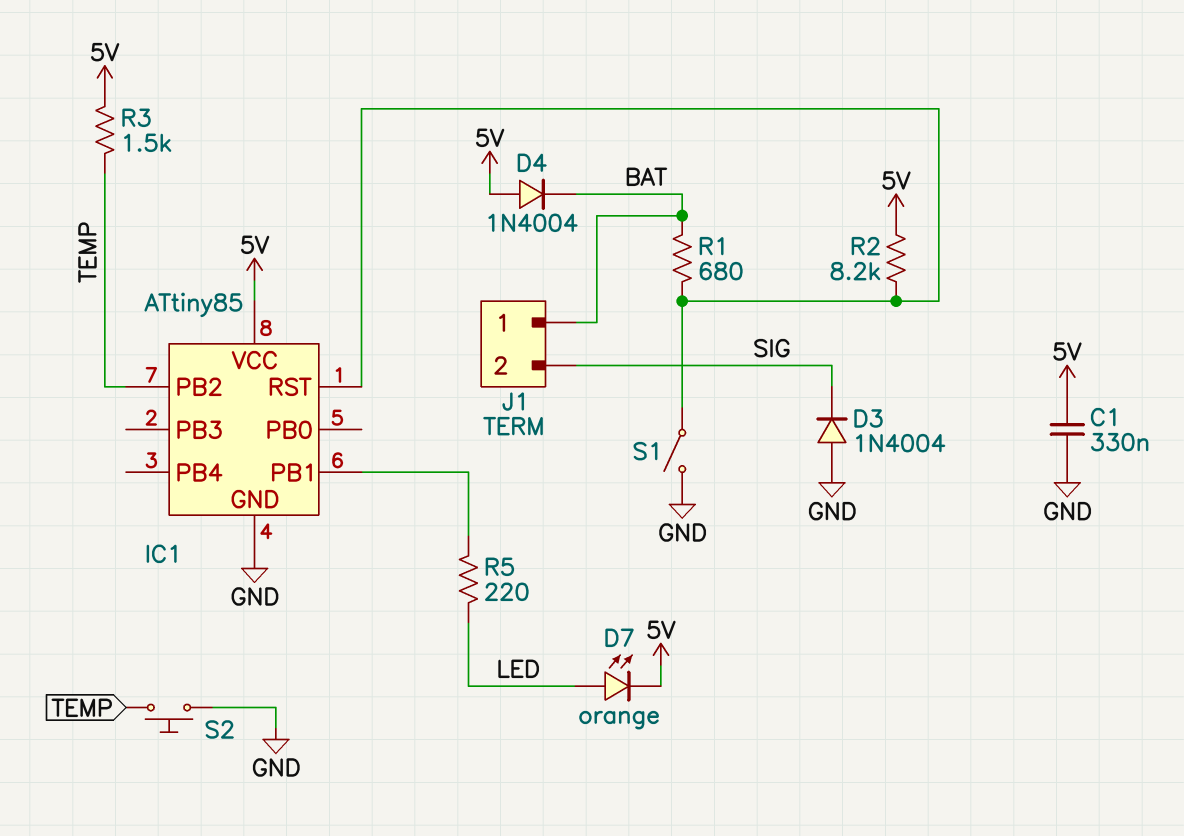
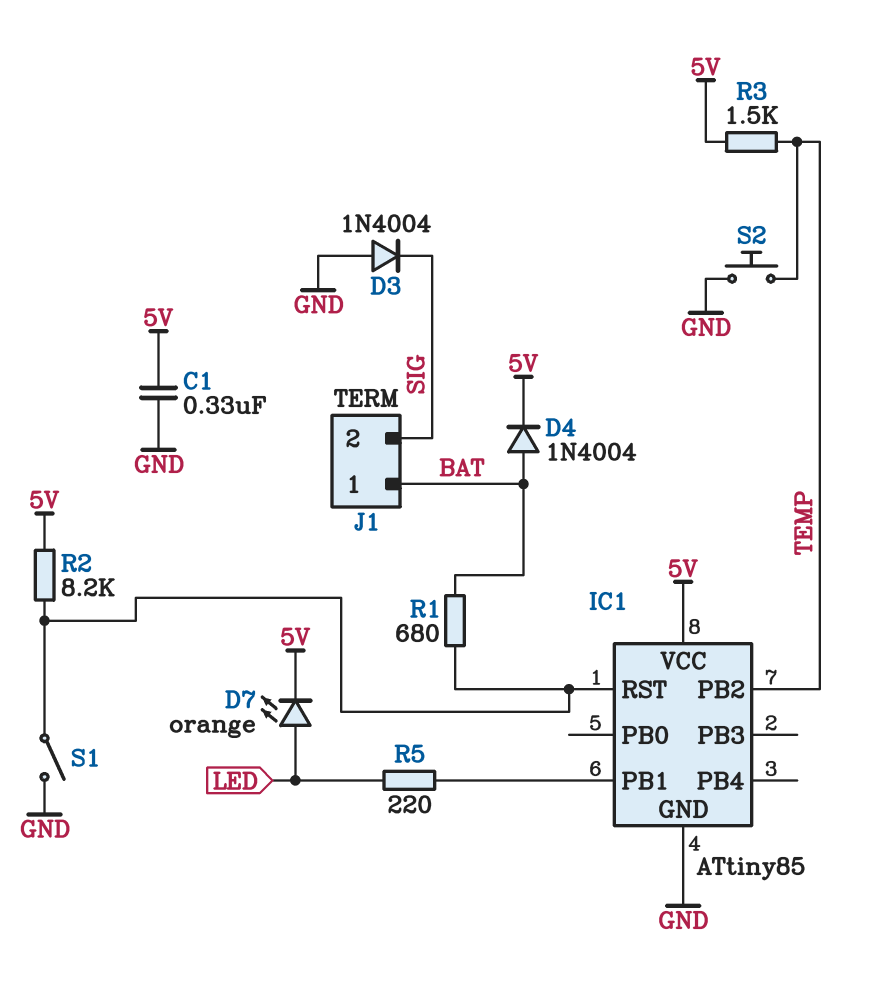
D4: diode 1N4004 (A 5V, K BAT) -> diode 1N4004 (A BAT, K 5V)

